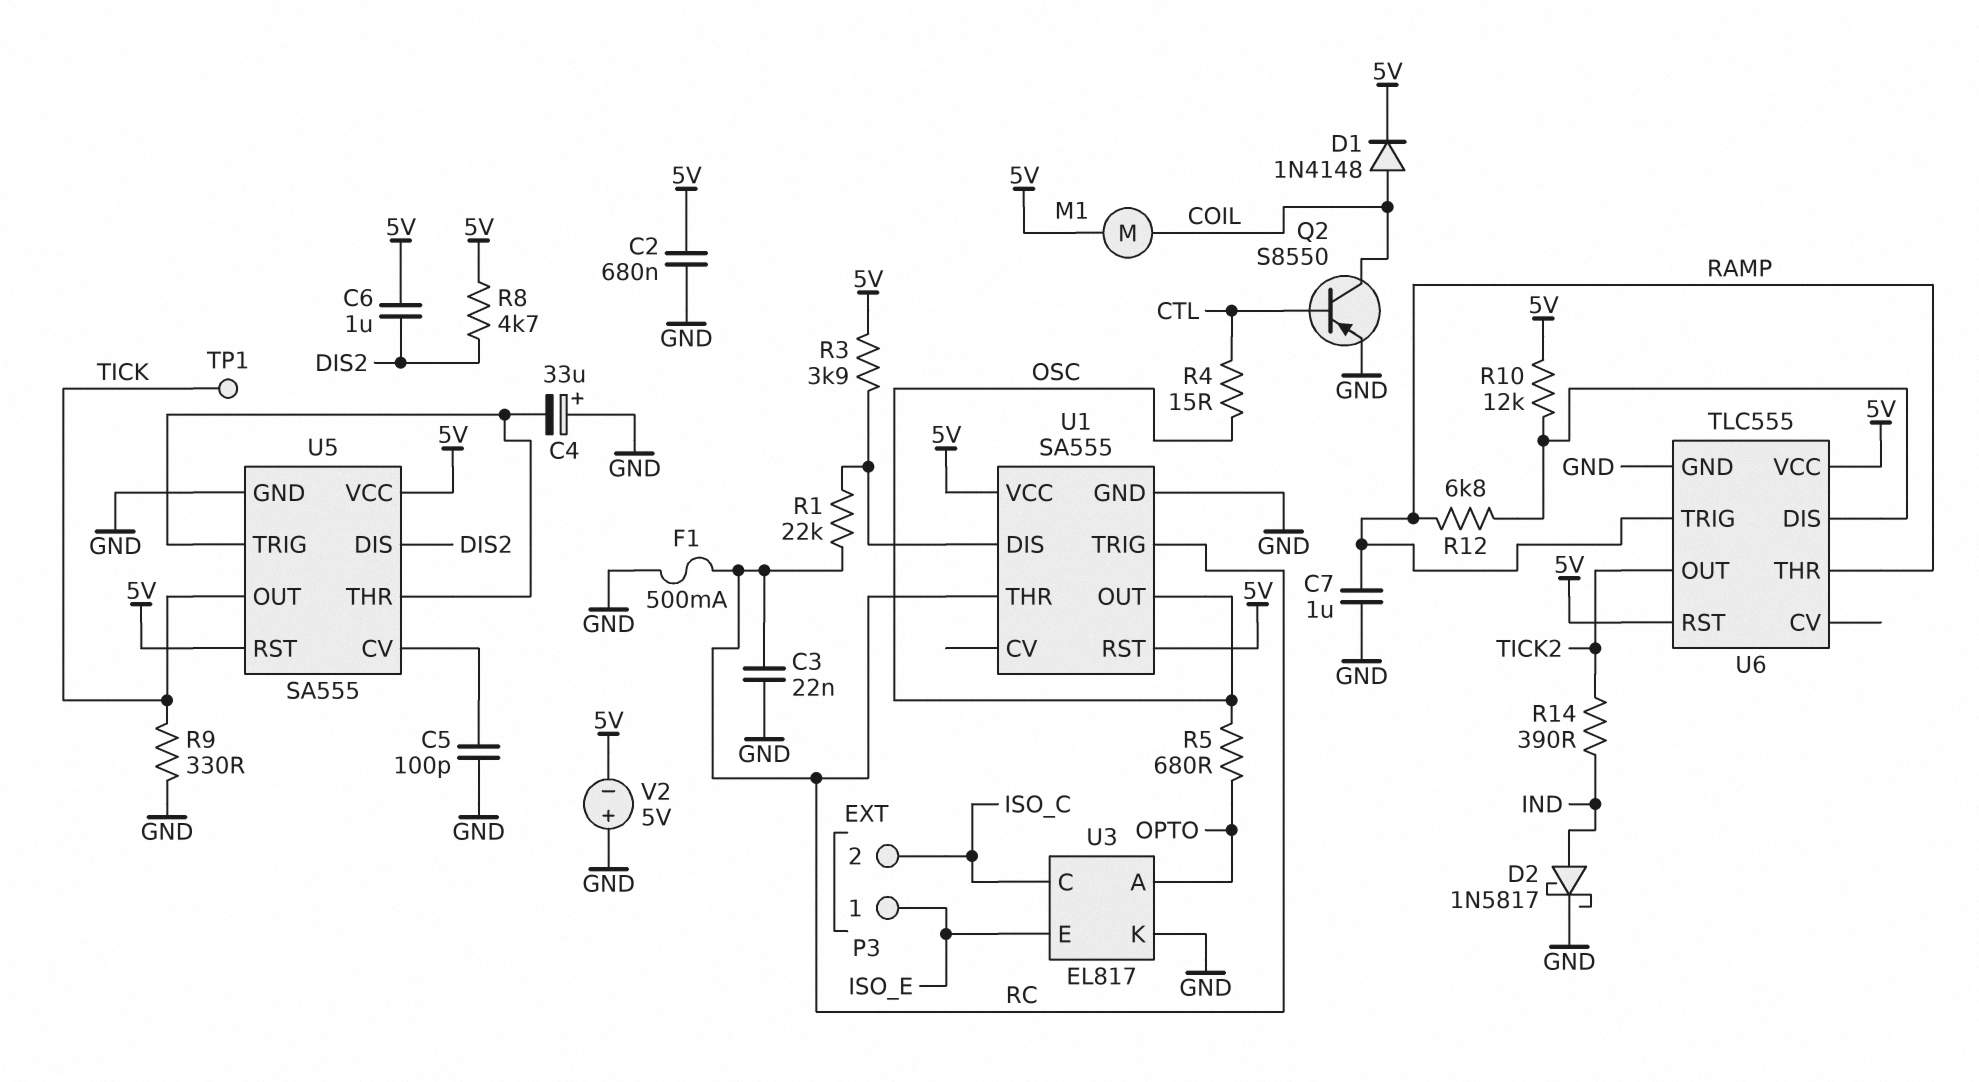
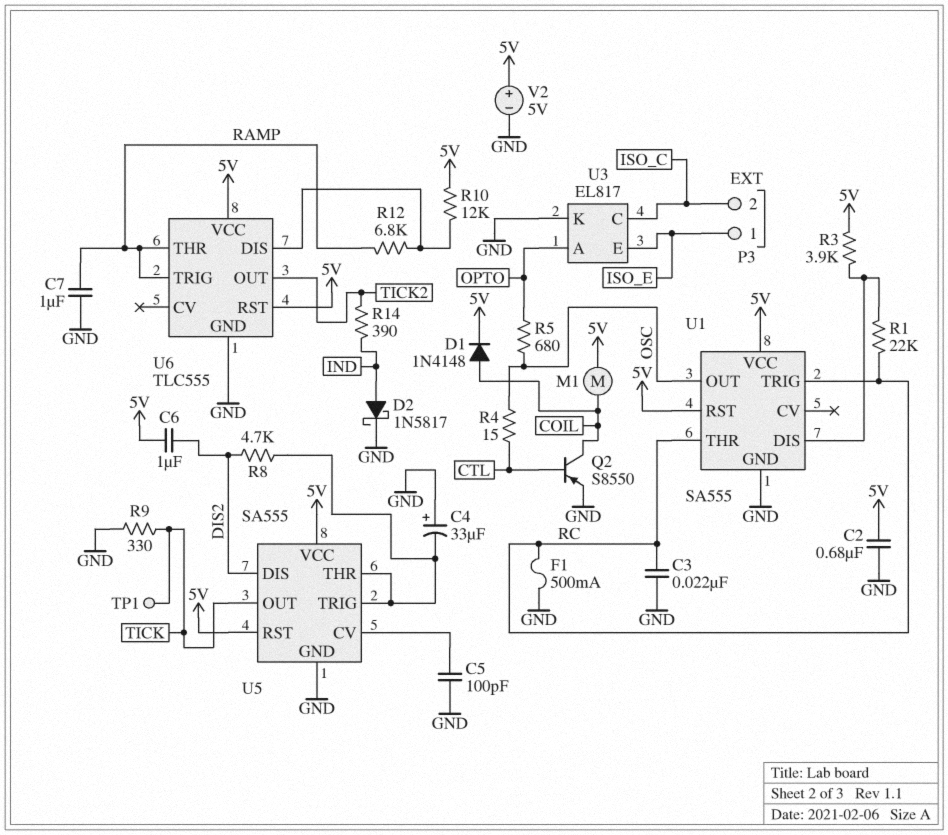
R8: 4.7k (5V, DIS2) -> 4.7k (DIS2, U5/THR)
V2: 5V (plus GND, minus 5V) -> 5V (plus 5V, minus GND)

